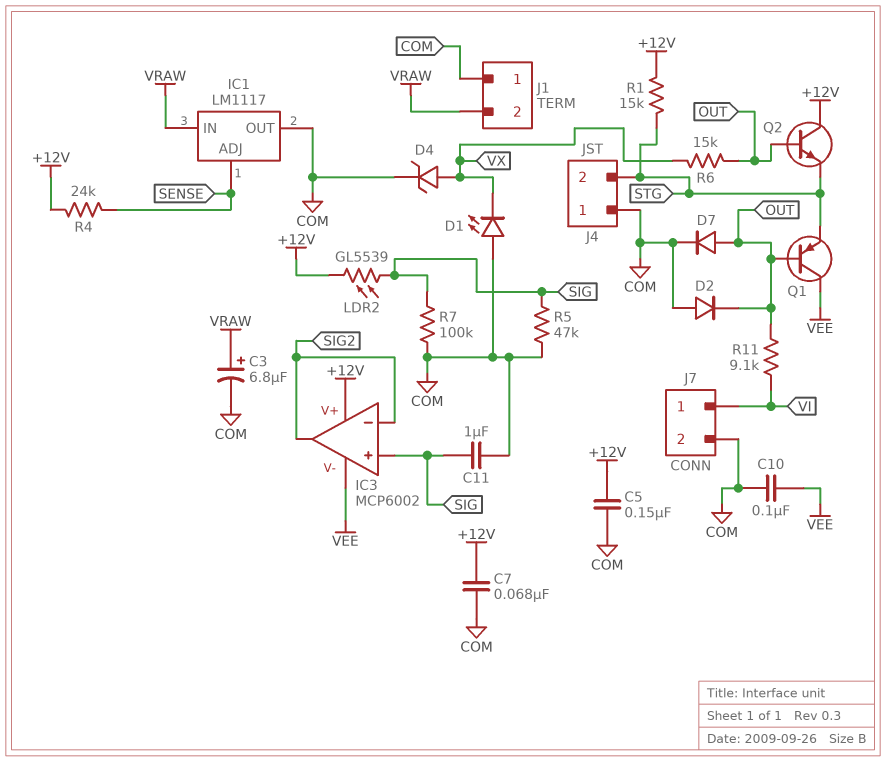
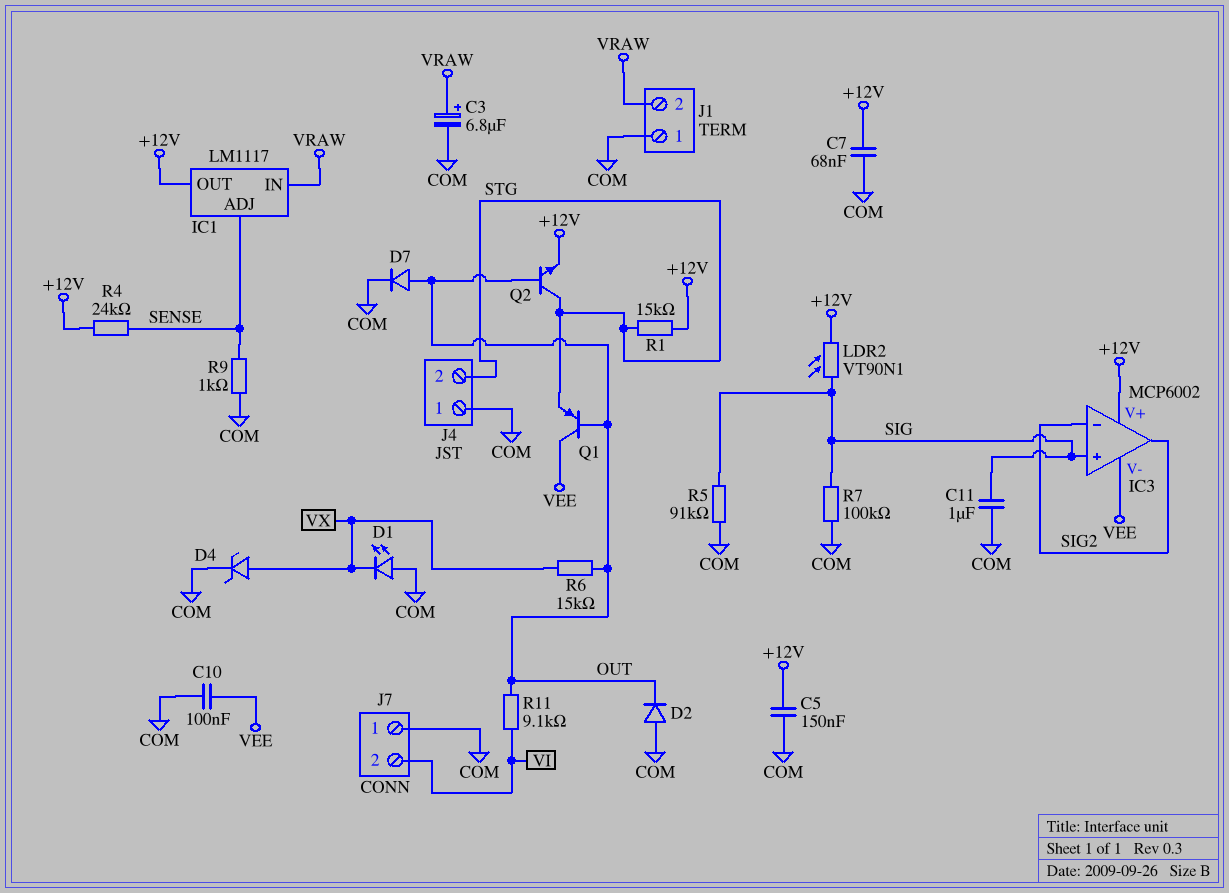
IC1 pin OUT: COM -> +12V
J7 pin 1: VI -> COM
J7 pin 2: COM -> VI
LDR2: GL5539 (+12V, SIG) -> VT90N1 (+12V, SIG)
Q2: NPN (B OUT, C +12V, E STG) -> NPN (B OUT, C STG, E +12V)
R5: 47k (COM, SIG) -> 91k (COM, SIG)
R9: none -> 1k (COM, SENSE)

